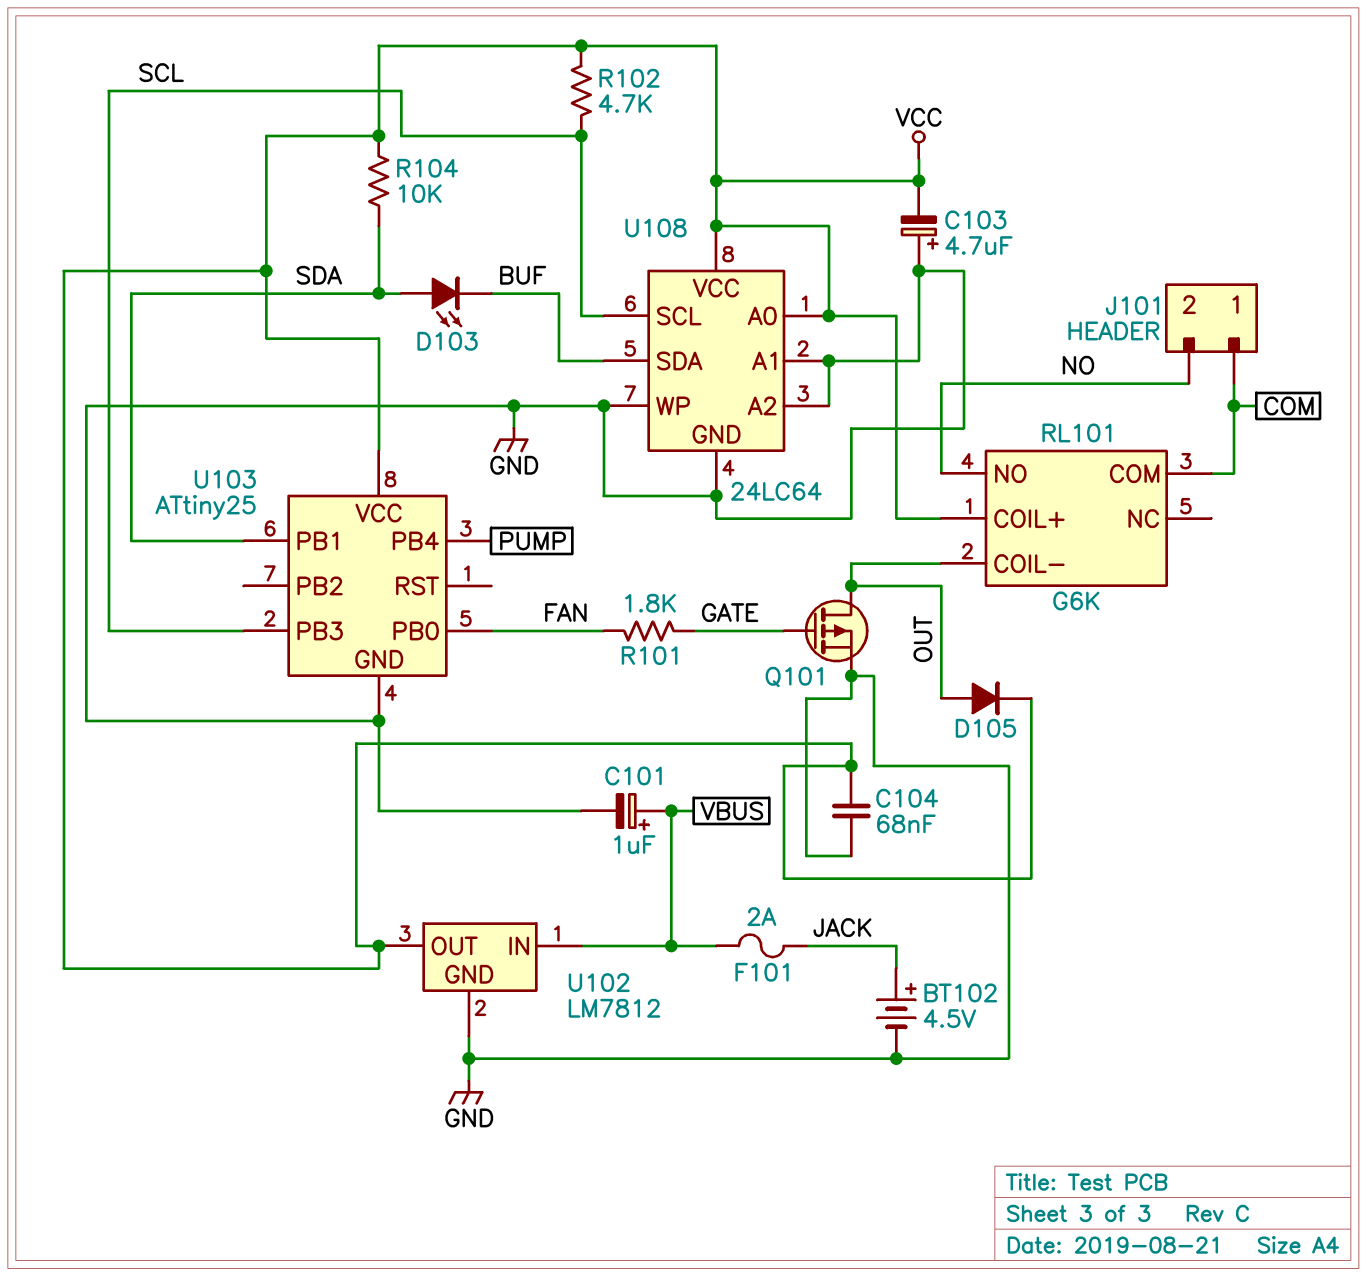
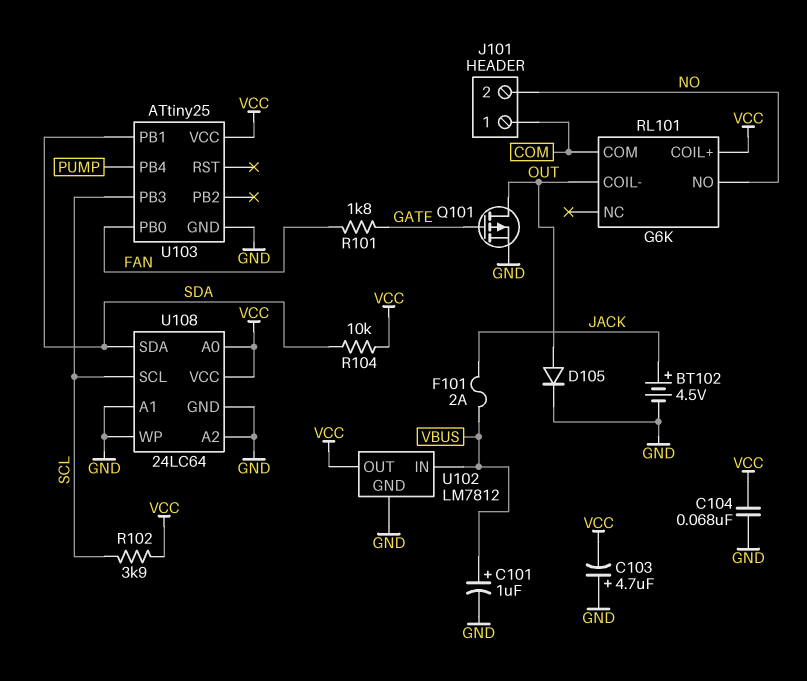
D103: LED (A SDA, K BUF) -> none
D105: diode (A OUT, K VCC) -> diode (A OUT, K GND)
R102: 4.7k (SCL, VCC) -> 3.9k (SCL, VCC)
U108 pin SDA: BUF -> SDA

